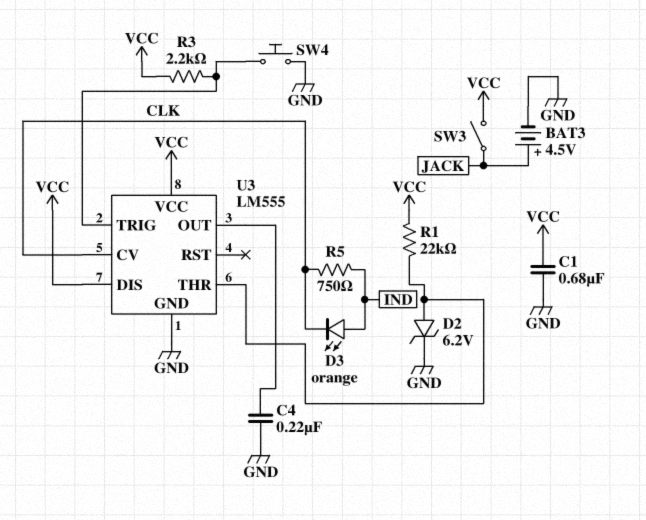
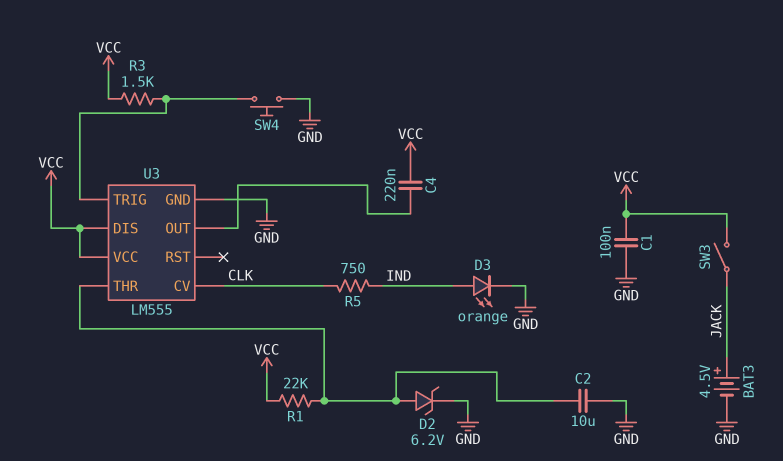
C1: 680nF (GND, VCC) -> 100nF (GND, VCC)
C2: none -> 10uF (GND, U3/THR)
C4: 220nF (GND, U3/OUT) -> 220nF (U3/OUT, VCC)
D3: LED orange (A IND, K CLK) -> LED orange (A IND, K GND)
R3: 2.2k (U3/TRIG, VCC) -> 1.5k (U3/TRIG, VCC)

